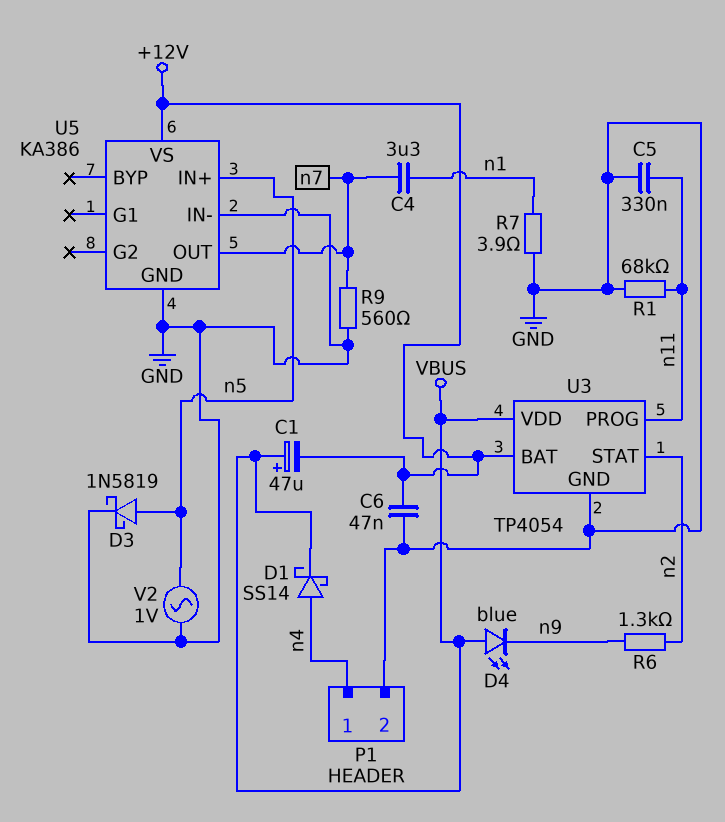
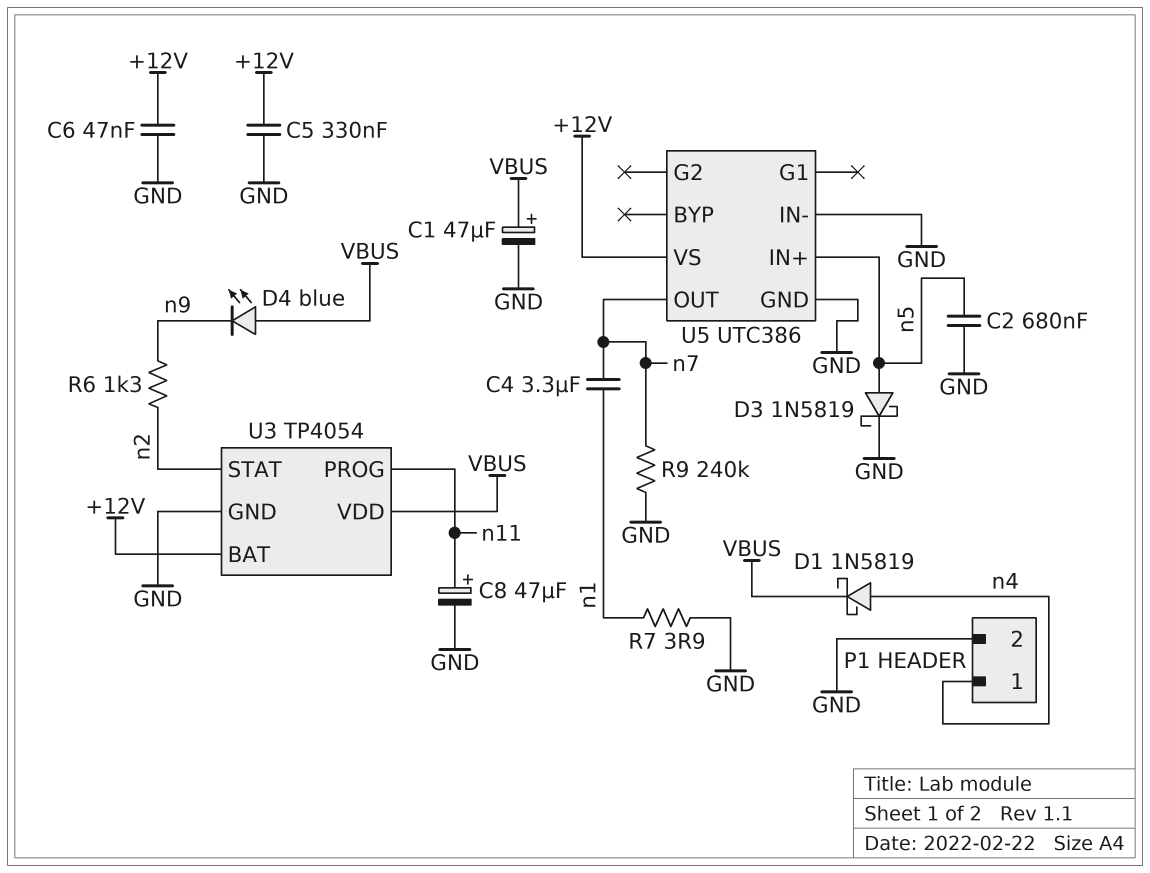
C1: 47uF (plus VBUS, minus +12V) -> 47uF (plus VBUS, minus GND)
C2: none -> 680nF (GND, n5)
C5: 330nF (GND, n11) -> 330nF (+12V, GND)
C8: none -> 47uF (plus n11, minus GND)
D1: schottky SS14 (A n4, K VBUS) -> schottky 1N5819 (A n4, K VBUS)
R1: 68k (GND, n11) -> none
R9: 560 (GND, n7) -> 240k (GND, n7)
U5: KA386 -> UTC386
V2: AC 1V (GND, n5) -> none

